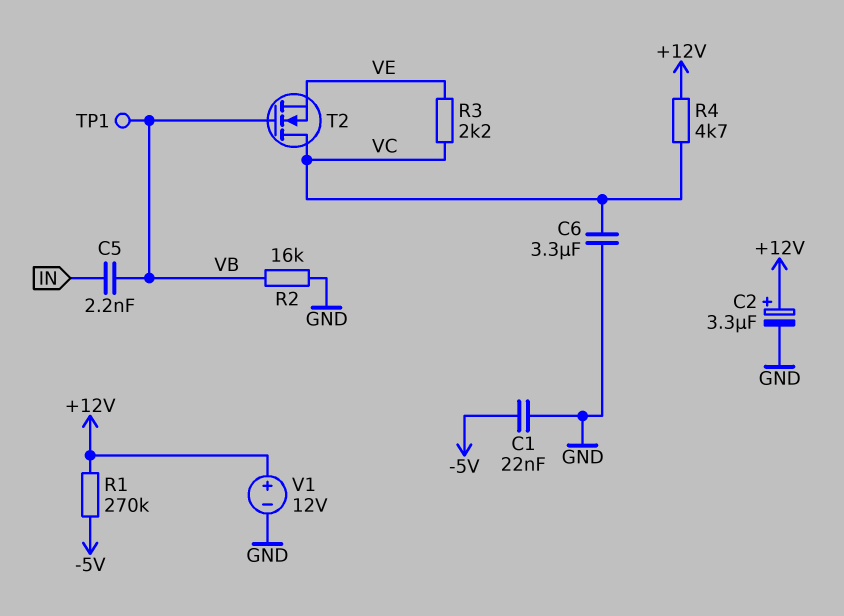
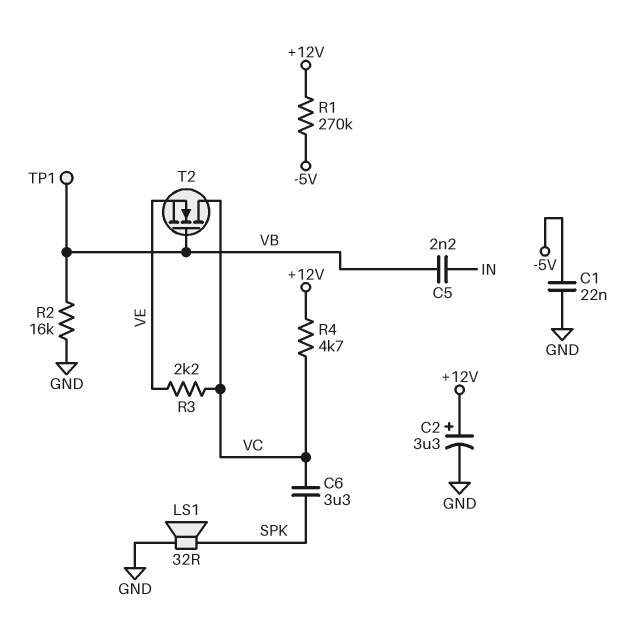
C6: 3.3uF (GND, VC) -> 3.3uF (SPK, VC)
LS1: none -> speaker 32R (GND, SPK)
V1: 12V (plus +12V, minus GND) -> none

